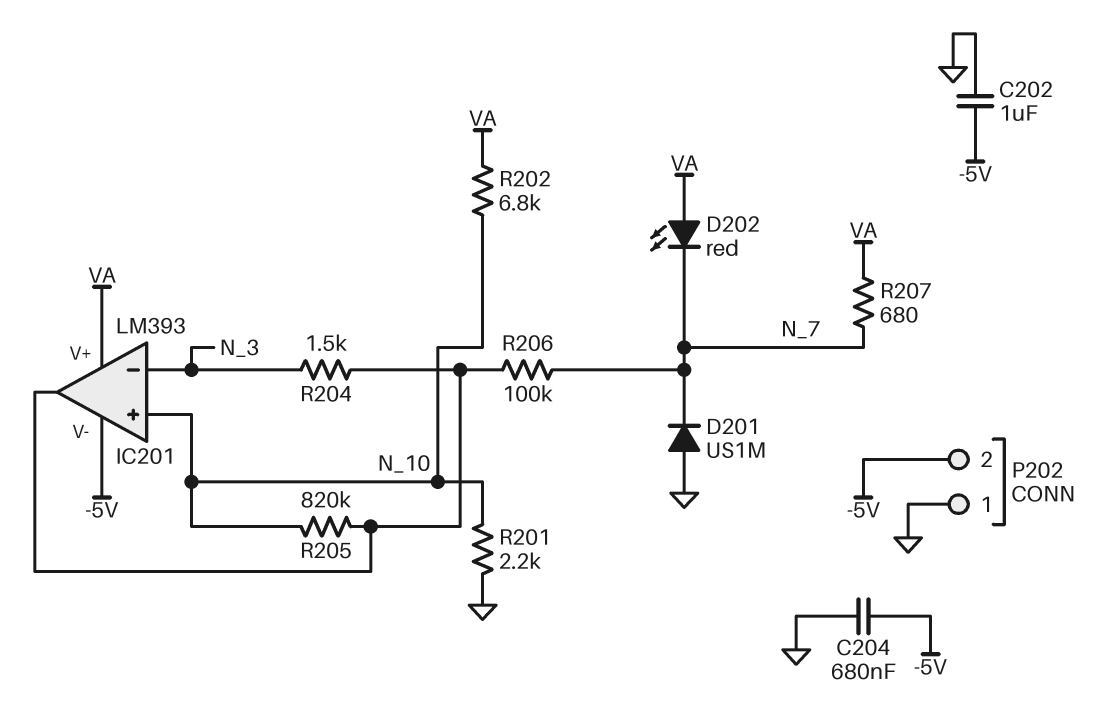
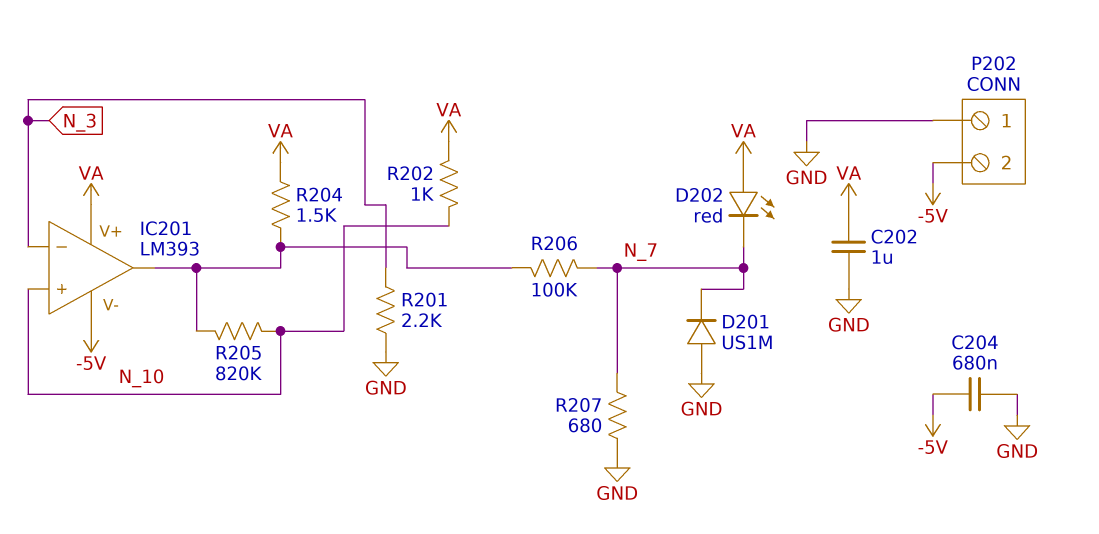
C202: 1uF (-5V, GND) -> 1uF (GND, VA)
R201: 2.2k (GND, N_10) -> 2.2k (GND, N_3)
R202: 6.8k (N_10, VA) -> 1k (N_10, VA)
R204: 1.5k (IC201/out, N_3) -> 1.5k (IC201/out, VA)
R207: 680 (N_7, VA) -> 680 (GND, N_7)

